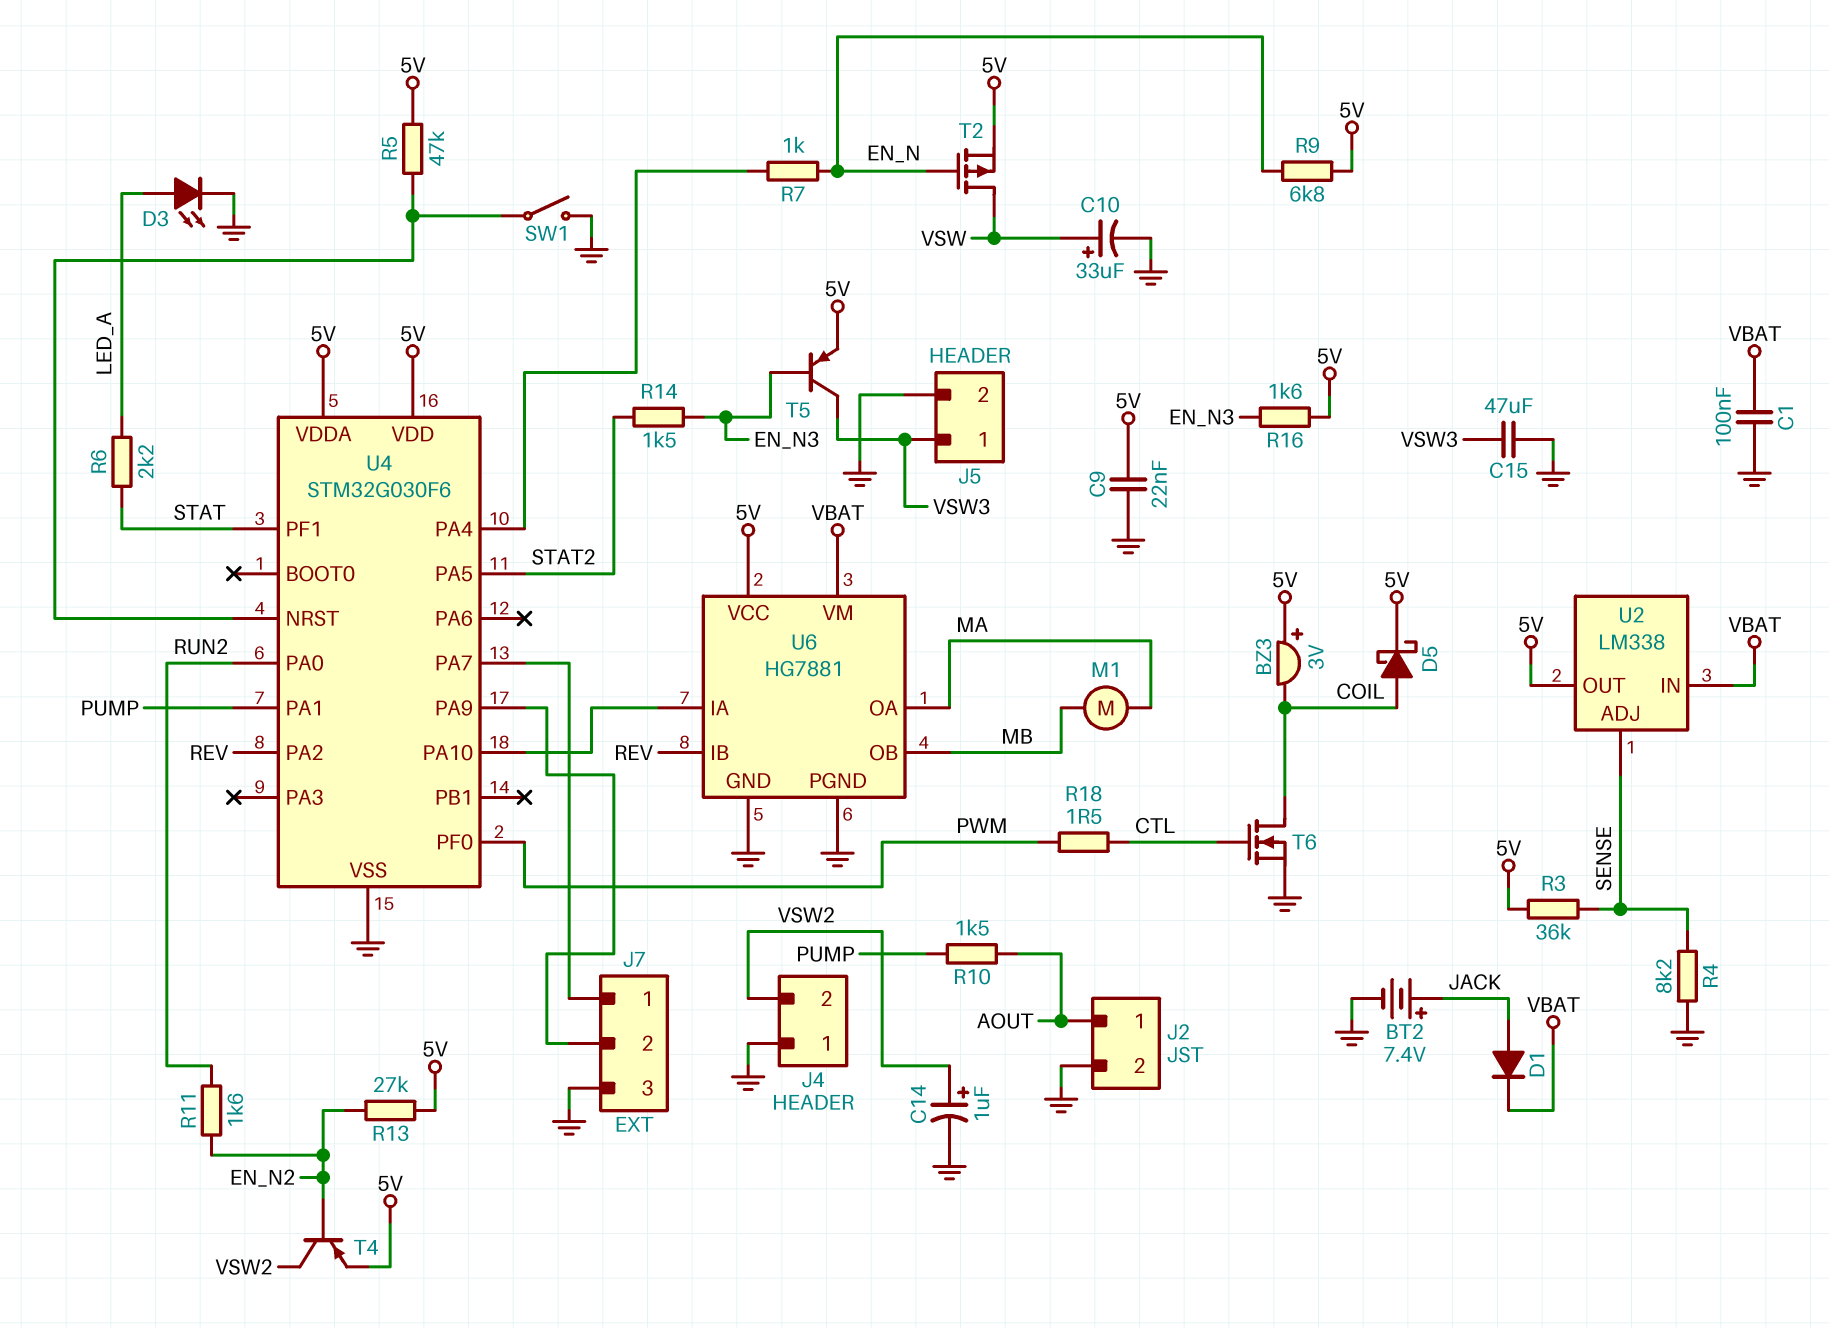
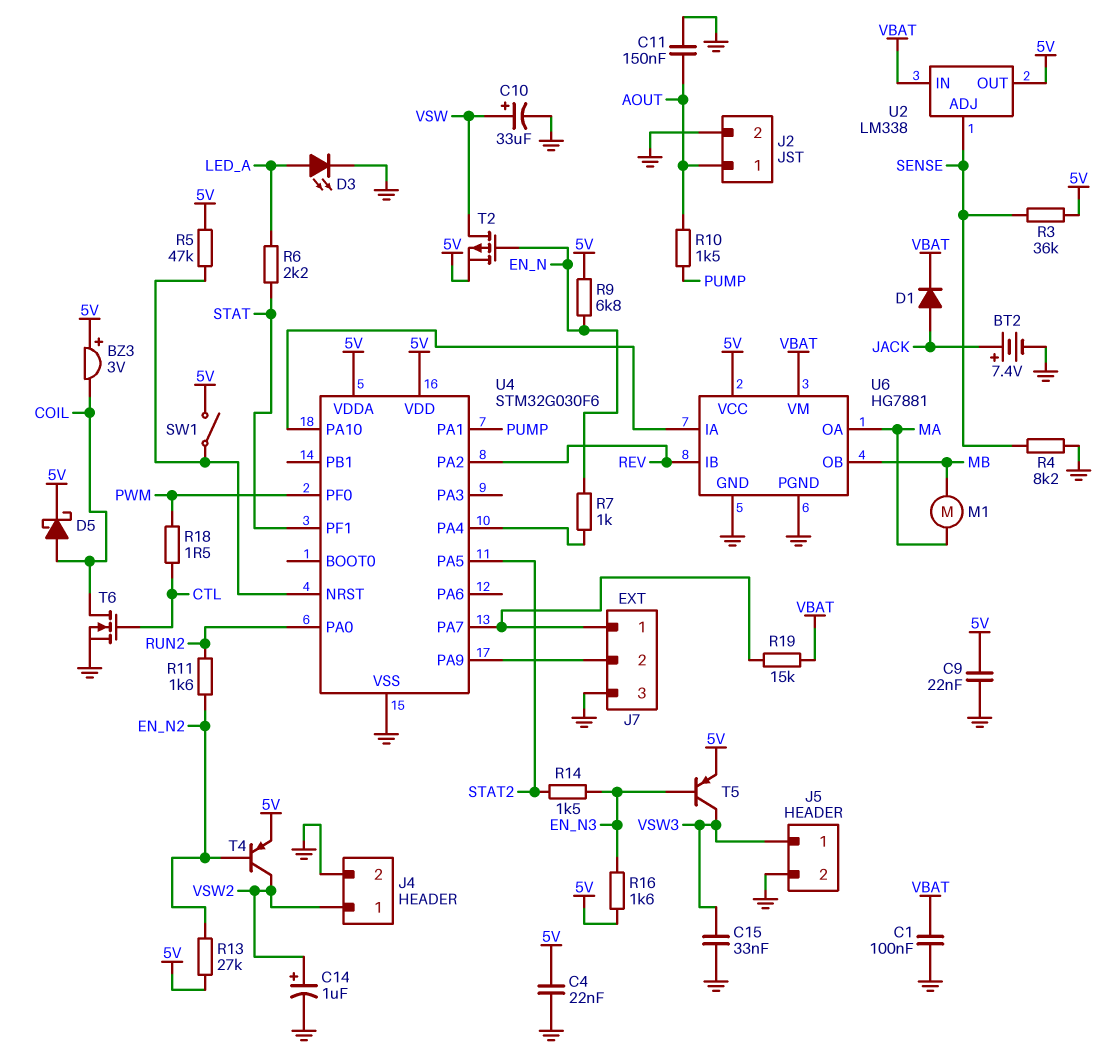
C4: none -> 22nF (5V, GND)
C11: none -> 150nF (AOUT, GND)
C15: 47uF (GND, VSW3) -> 33nF (GND, VSW3)
J4 pin 1: GND -> VSW2
J4 pin 2: VSW2 -> GND
R19: none -> 15k (J7/1, VBAT)
SW1: switch (GND, U4/NRST) -> switch (5V, U4/NRST)

